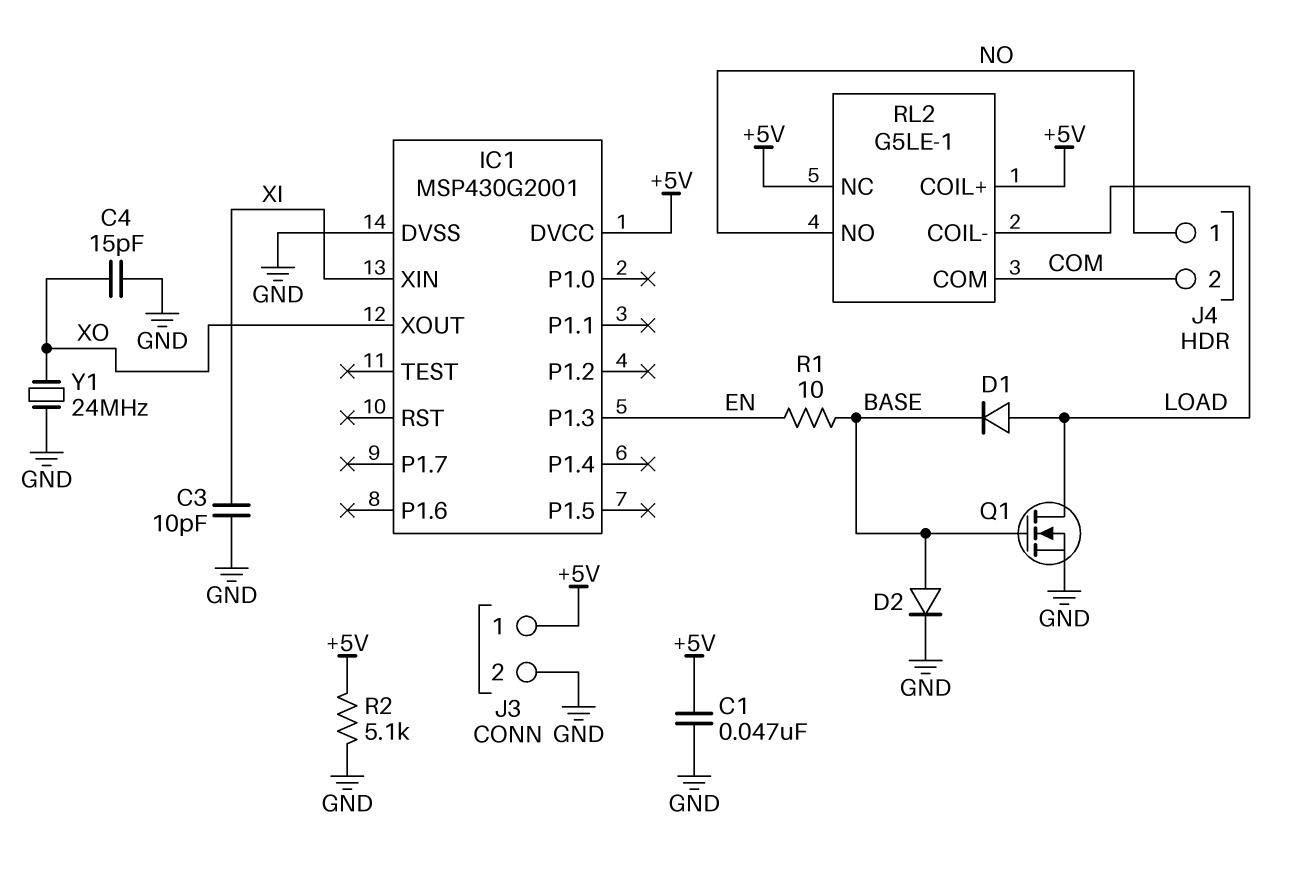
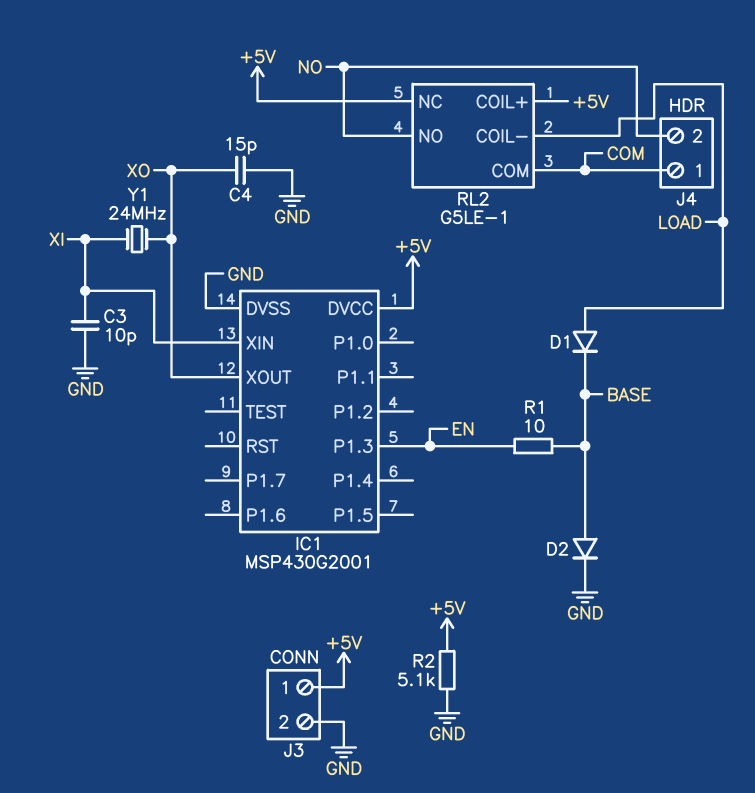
C1: 47nF (+5V, GND) -> none
J4 pin 1: NO -> COM
J4 pin 2: COM -> NO
Q1: NMOS (G BASE, D LOAD, S GND) -> none
Y1: 24MHz (GND, XO) -> 24MHz (XI, XO)

